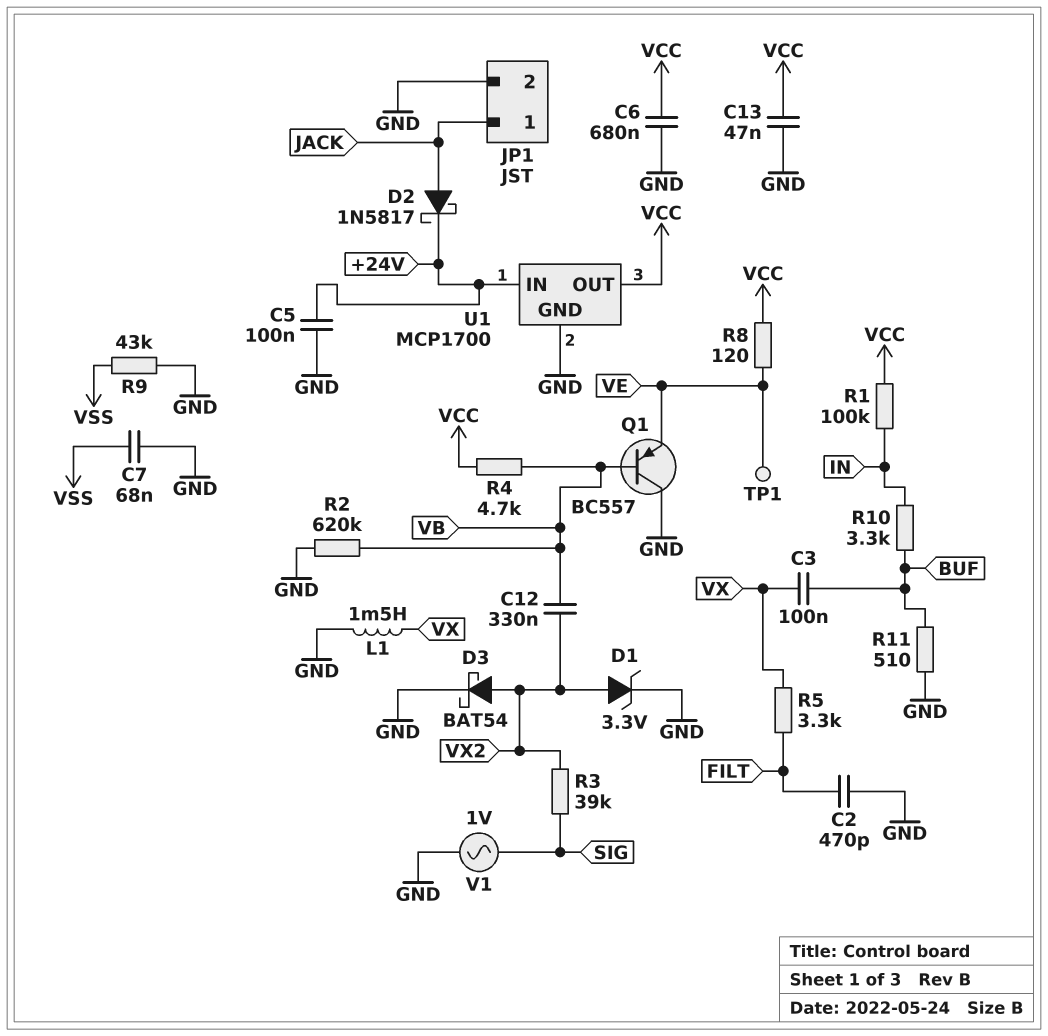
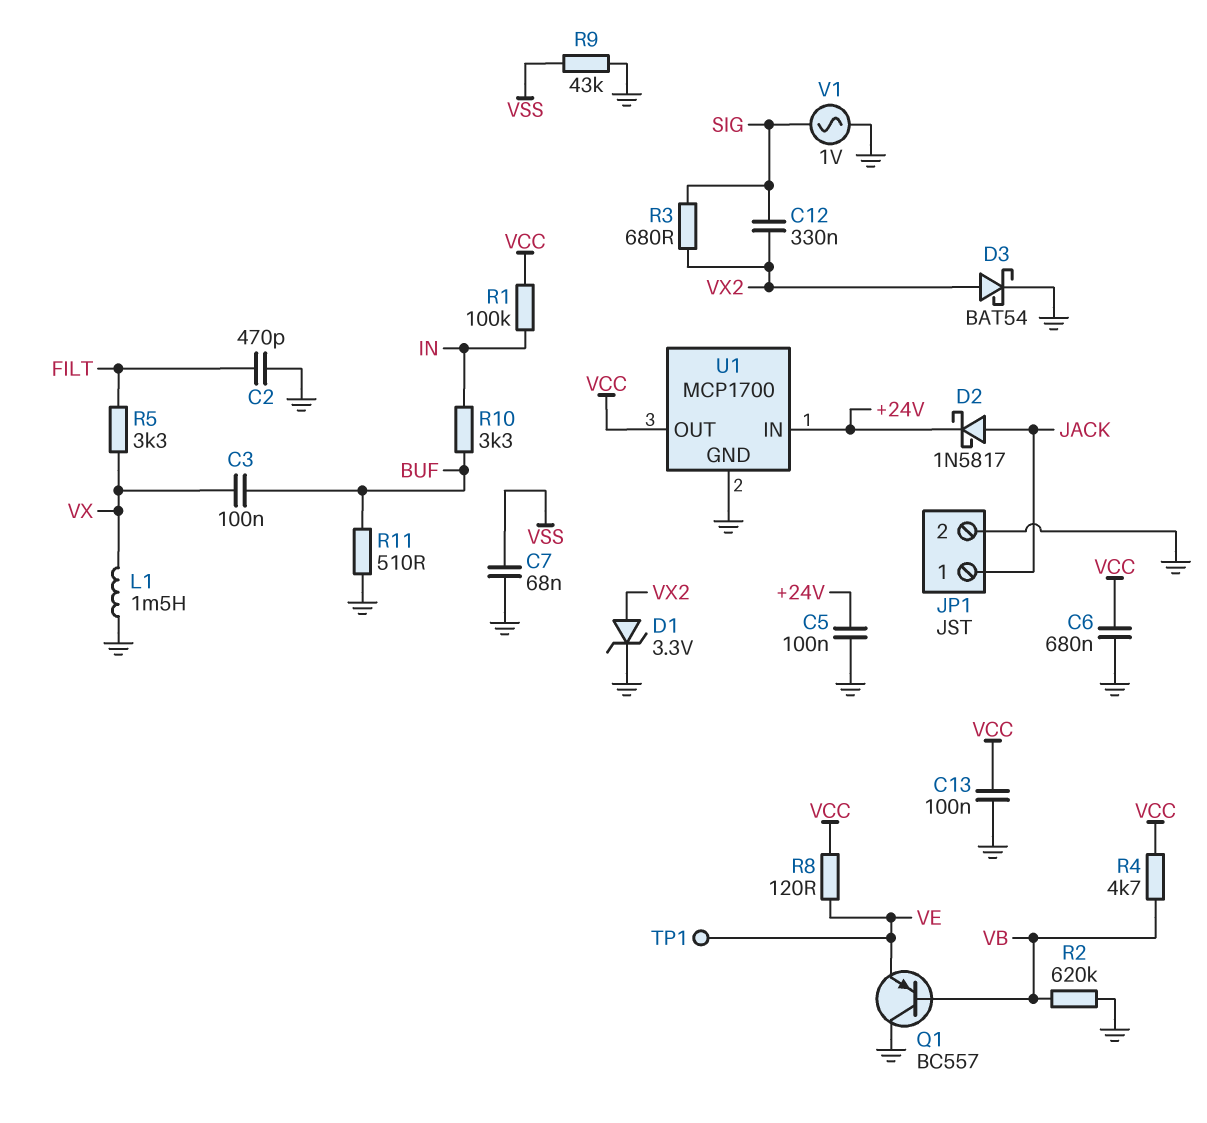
C12: 330nF (VB, VX2) -> 330nF (SIG, VX2)
C13: 47nF (GND, VCC) -> 100nF (GND, VCC)
R3: 39k (SIG, VX2) -> 680 (SIG, VX2)

